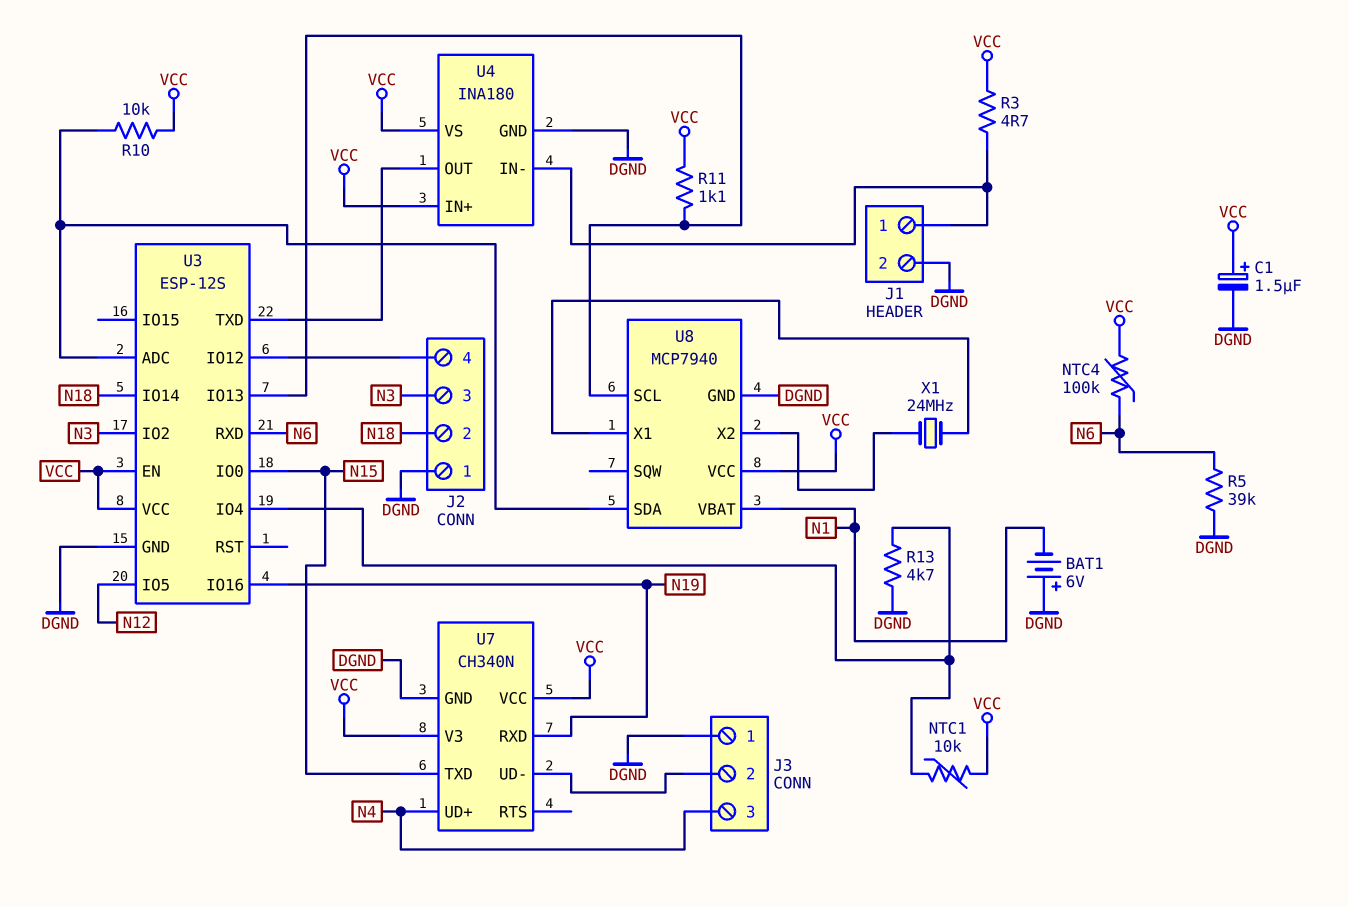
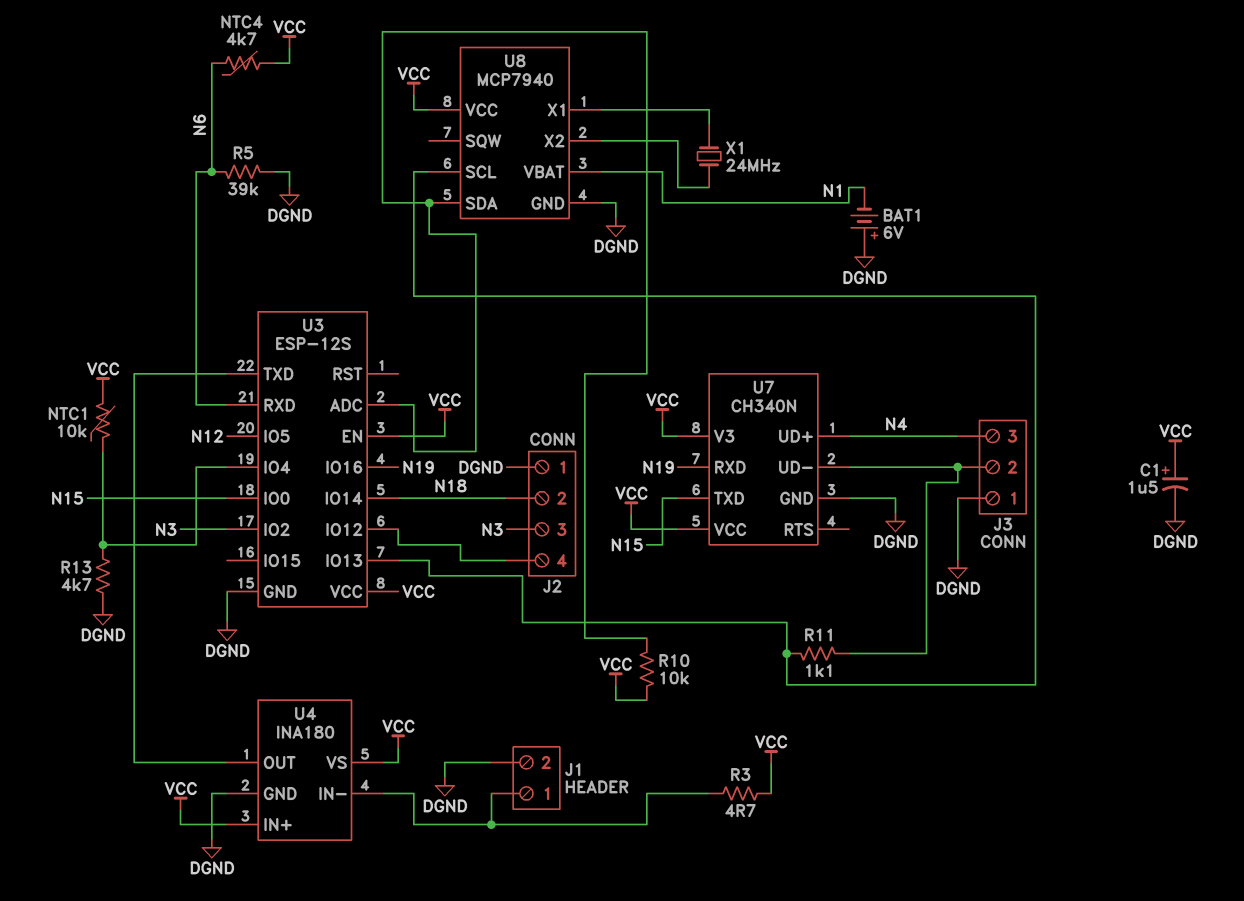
NTC4: 100k (N6, VCC) -> 4.7k (N6, VCC)
R11: 1.1k (U3/IO13, VCC) -> 1.1k (J3/2, U3/IO13)

